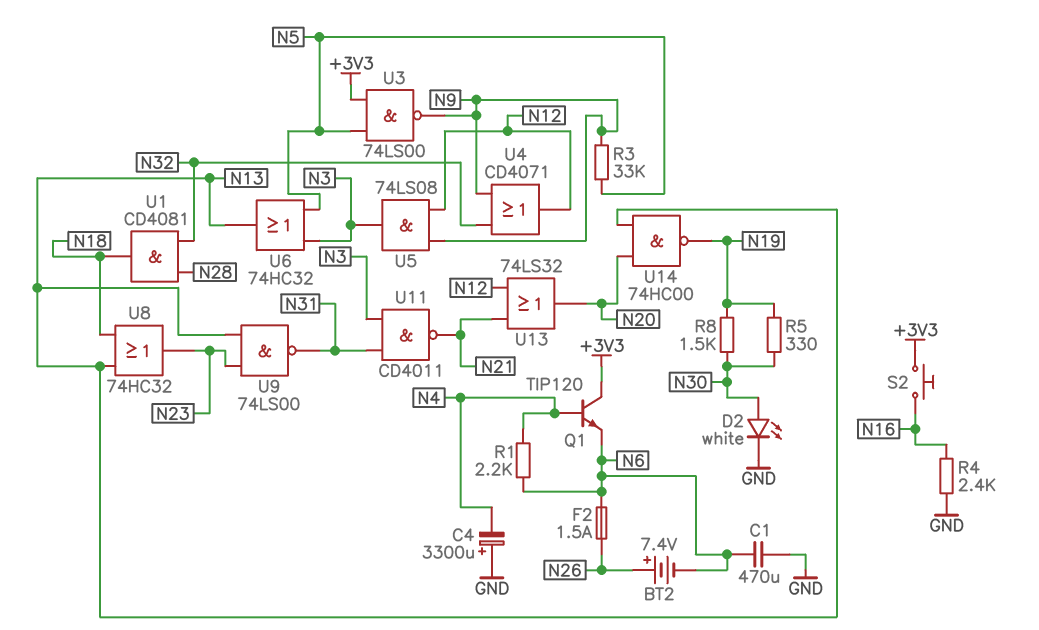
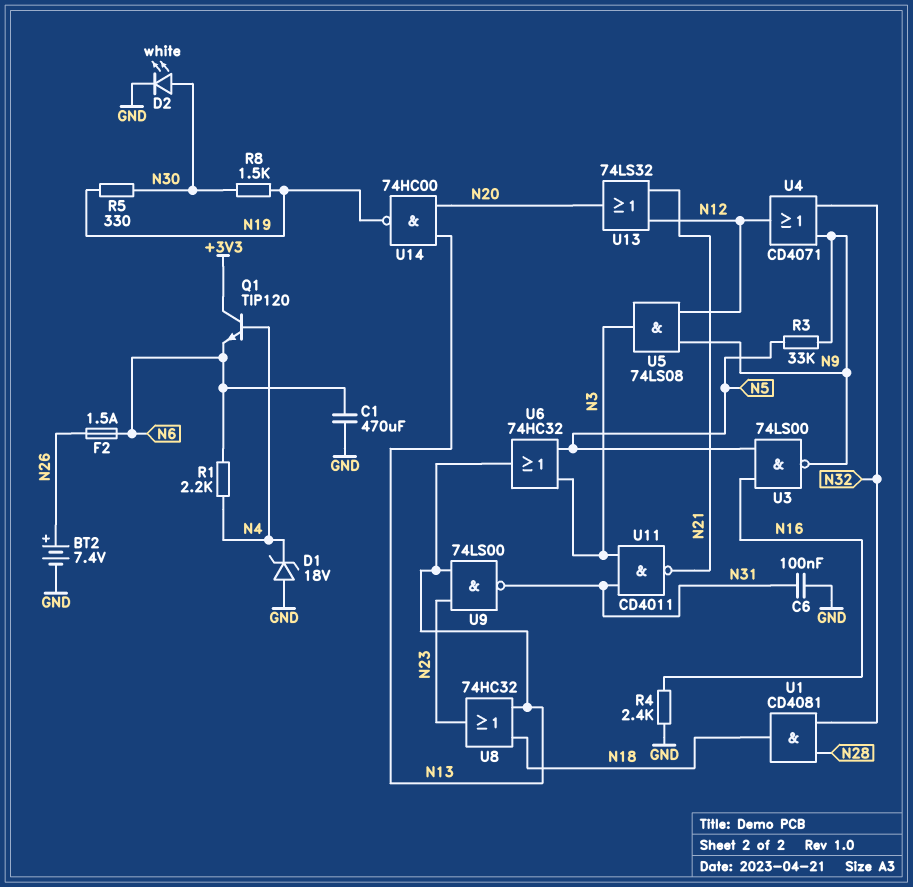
BT2: 7.4V (plus N26, minus N6) -> 7.4V (plus N26, minus GND)
C4: 3300uF (plus GND, minus N4) -> none
C6: none -> 100nF (GND, N31)
D1: none -> zener 18V (A GND, K N4)
S2: button (+3V3, N16) -> none
U3: NAND 74LS00 (in +3V3, in N5, out N9) -> NAND 74LS00 (in N5, in N16, out N9)

